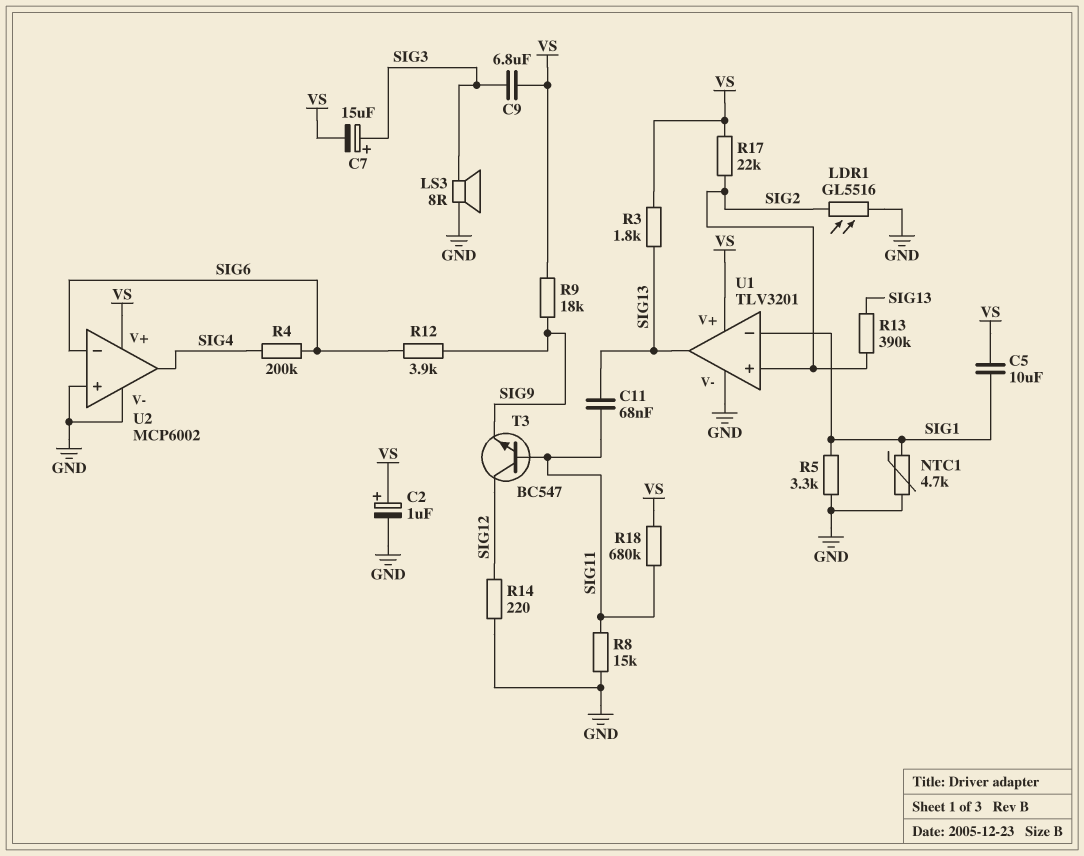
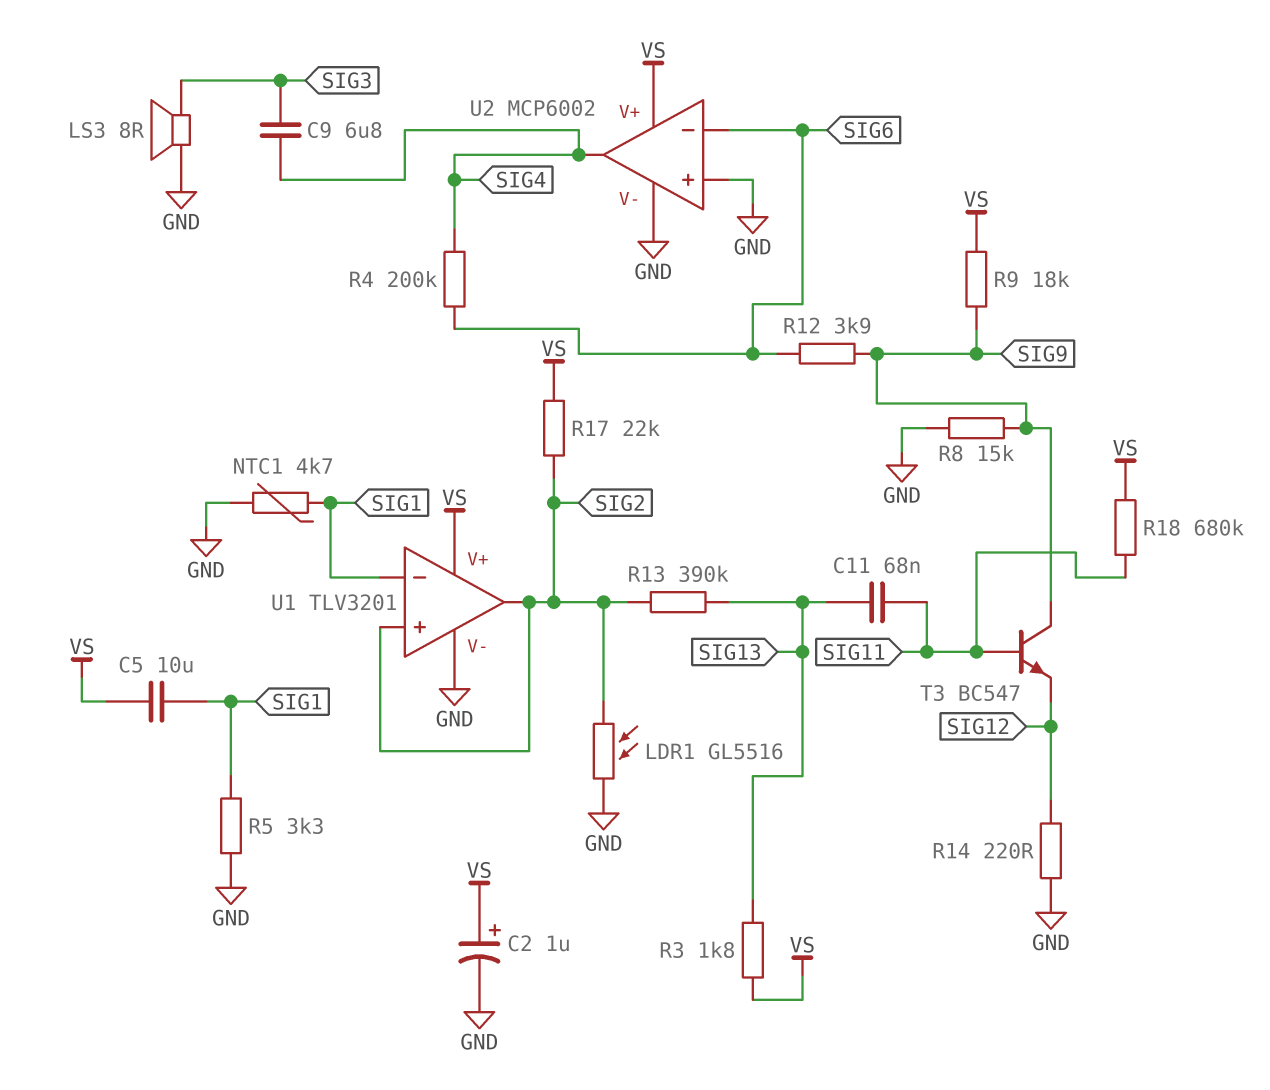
C7: 15uF (plus SIG3, minus VS) -> none
C9: 6.8uF (SIG3, VS) -> 6.8uF (SIG3, SIG4)
R8: 15k (GND, SIG11) -> 15k (GND, SIG9)
T3: NPN BC547 (B SIG11, C SIG12, E SIG9) -> NPN BC547 (B SIG11, C SIG9, E SIG12)
U1 pin out: SIG13 -> SIG2

